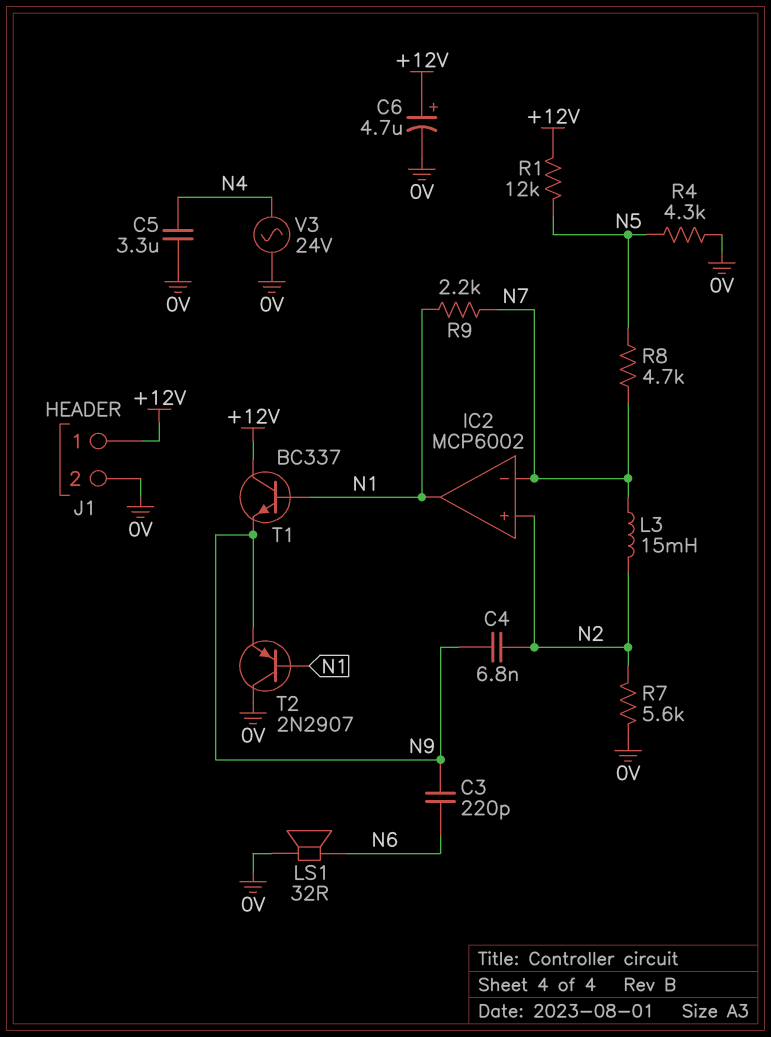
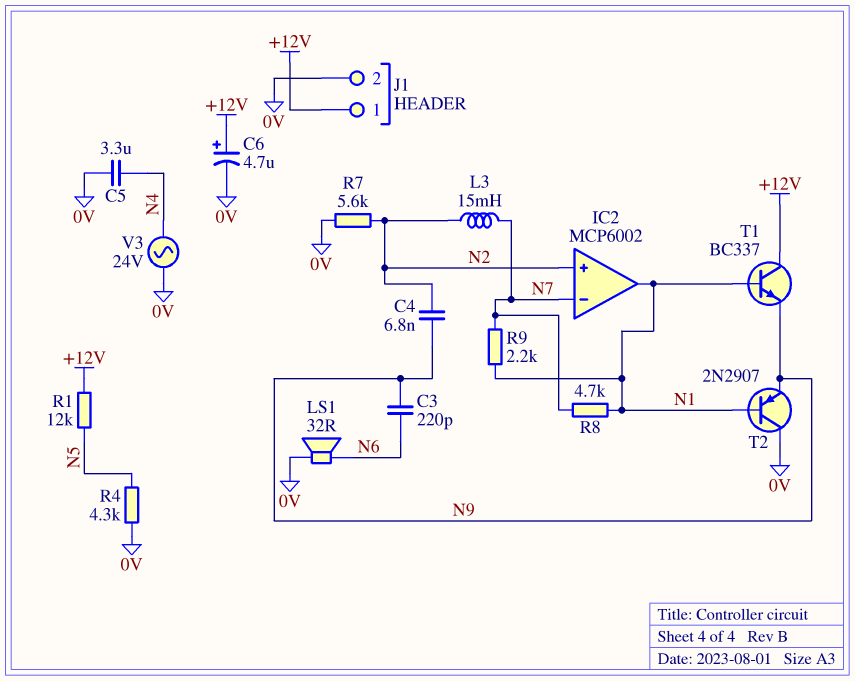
R8: 4.7k (N5, N7) -> 4.7k (N1, N7)

